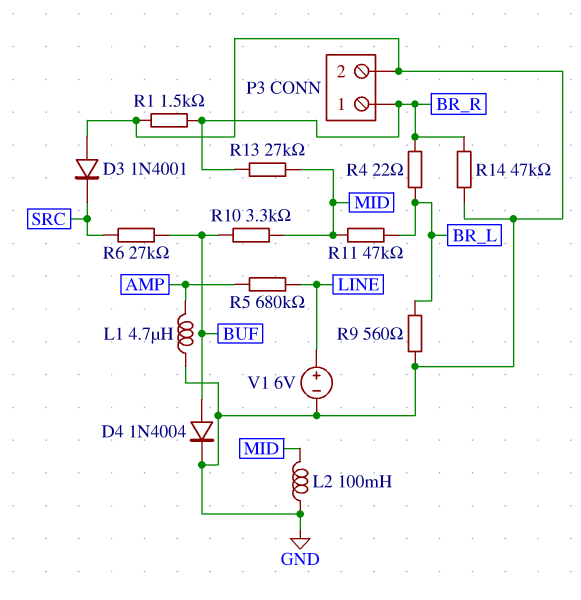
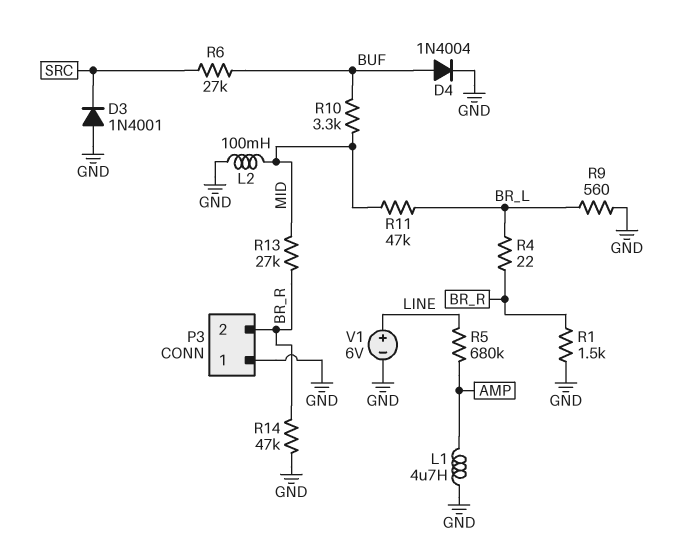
P3 pin 1: BR_R -> GND
P3 pin 2: GND -> BR_R

